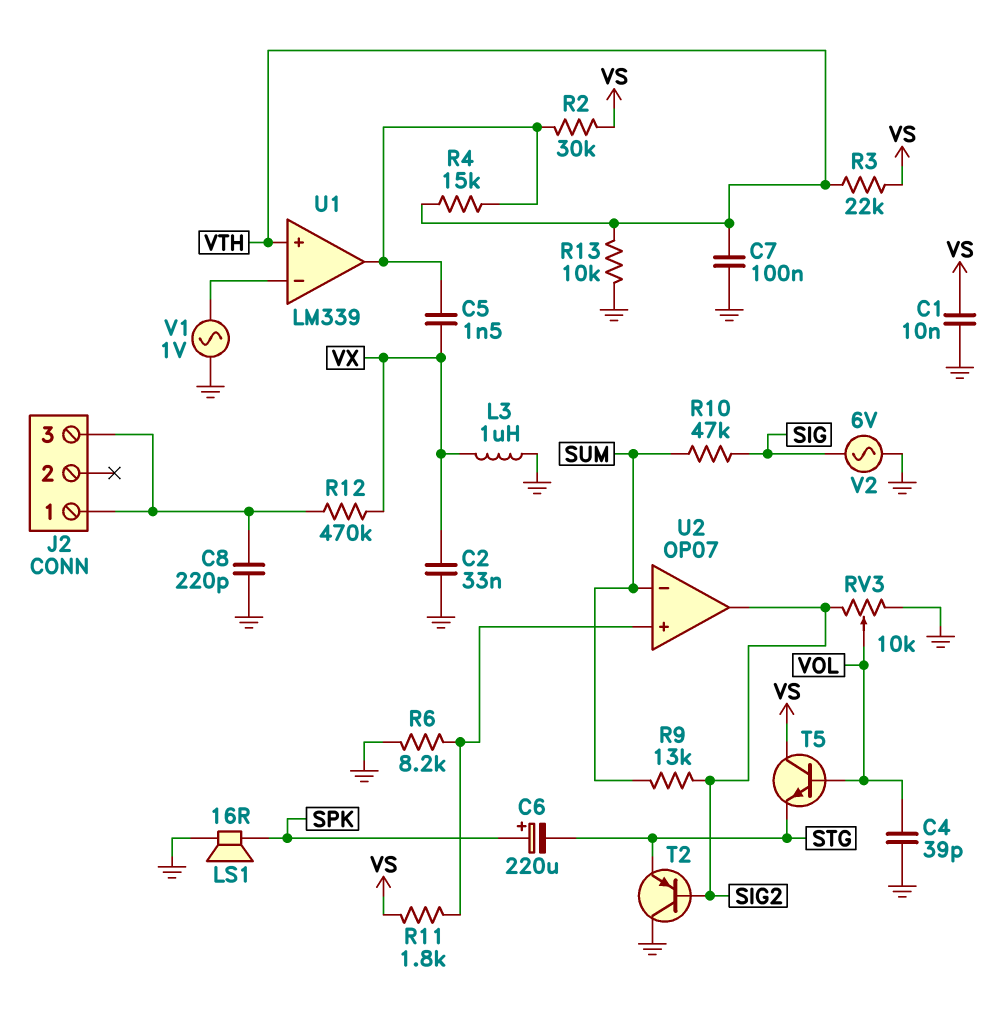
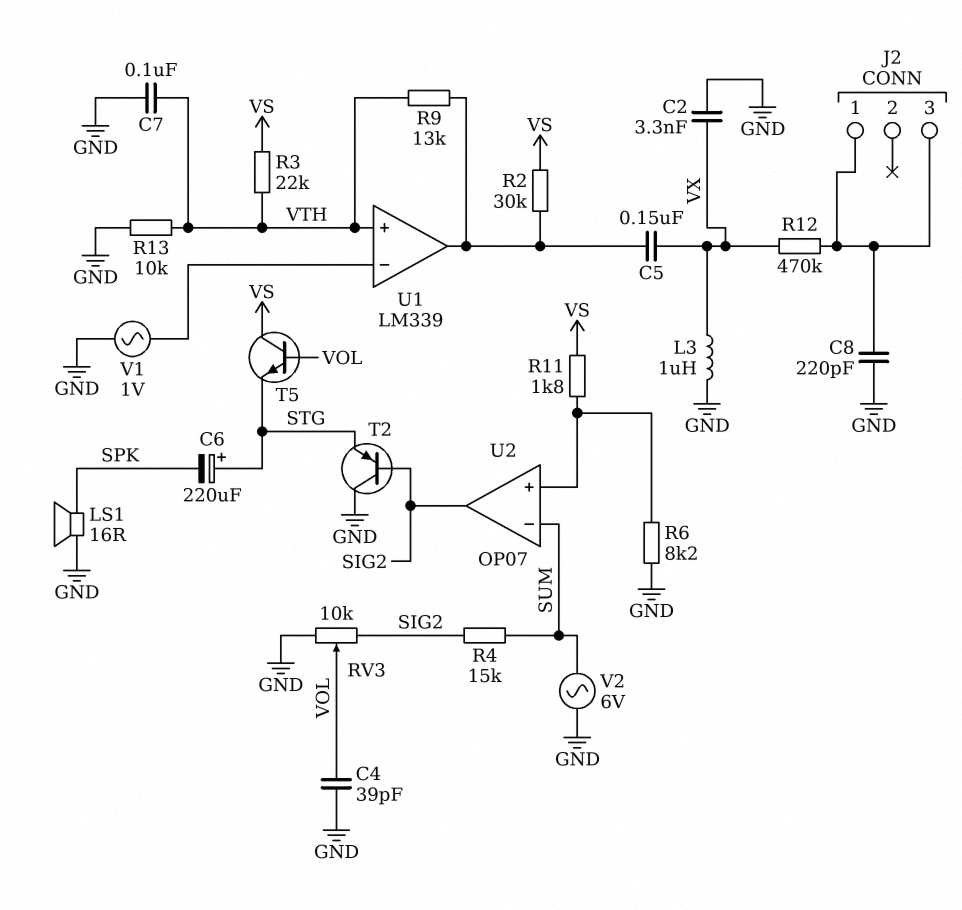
C1: 10nF (GND, VS) -> none
C2: 33nF (GND, VX) -> 3.3nF (GND, VX)
C5: 1.5nF (U1/out, VX) -> 150nF (U1/out, VX)
C6: 220uF (plus SPK, minus STG) -> 220uF (plus STG, minus SPK)
R4: 15k (U1/out, VTH) -> 15k (SIG2, SUM)
R9: 13k (SIG2, SUM) -> 13k (U1/out, VTH)
R10: 47k (SIG, SUM) -> none
V2: AC 6V (GND, SIG) -> AC 6V (GND, SUM)

